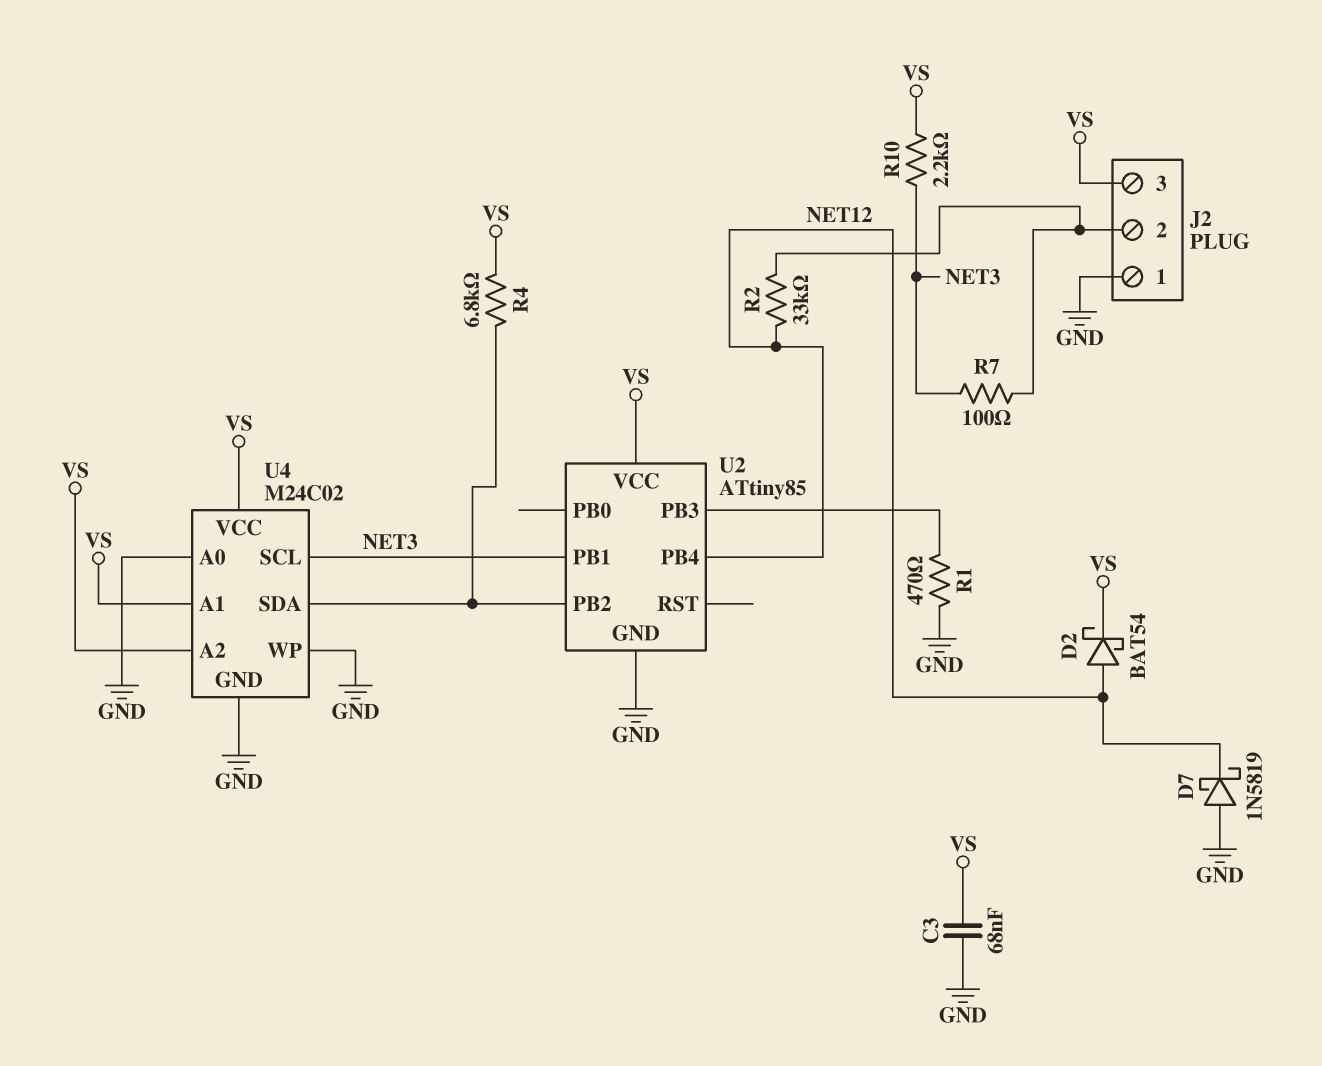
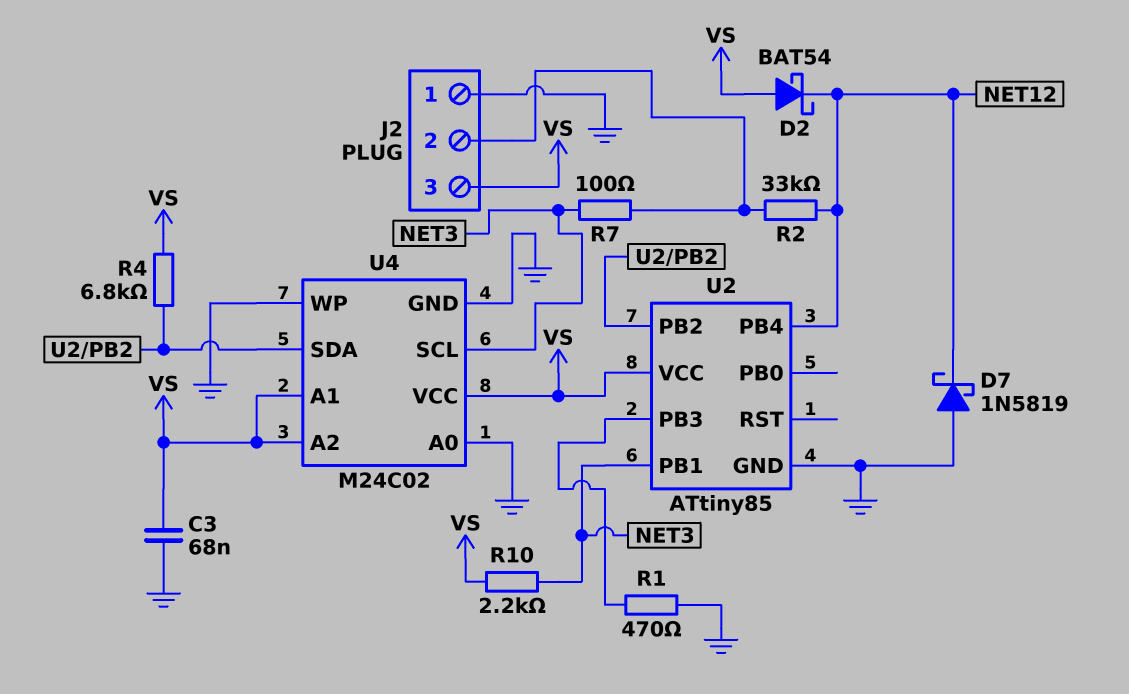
D2: schottky BAT54 (A NET12, K VS) -> schottky BAT54 (A VS, K NET12)

